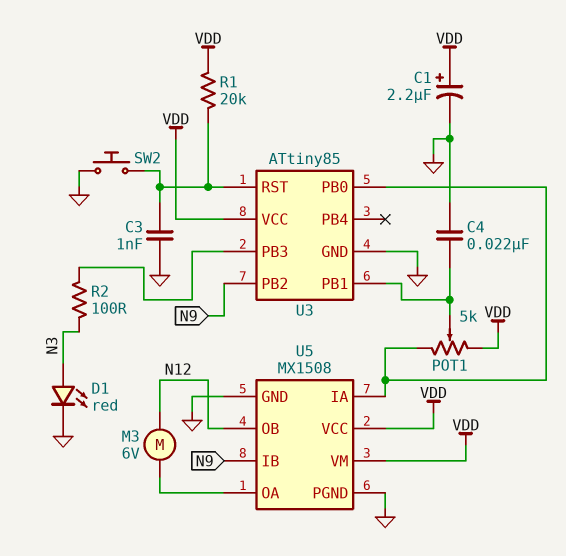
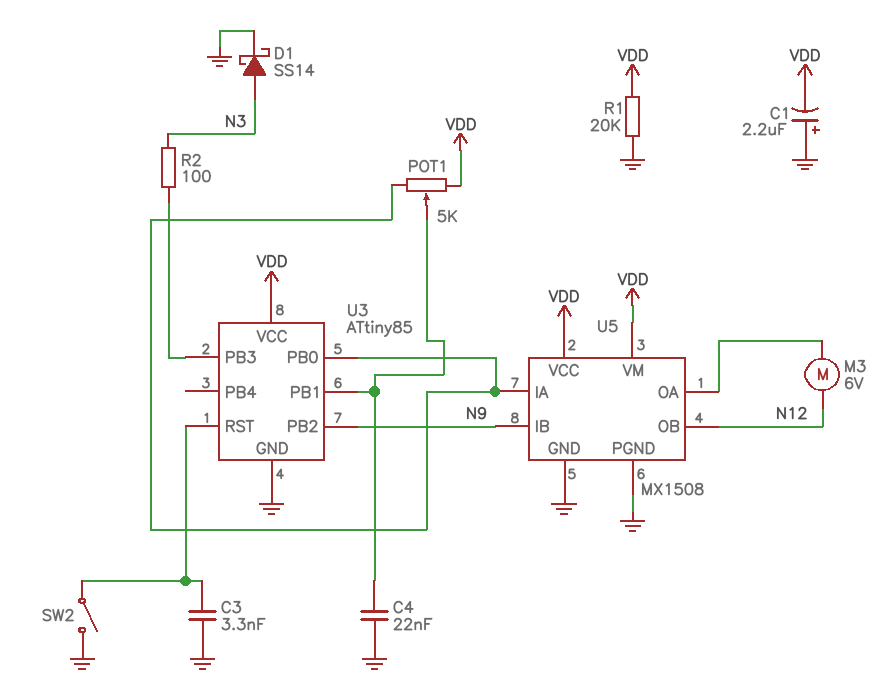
C1: 2.2uF (plus VDD, minus GND) -> 2.2uF (plus GND, minus VDD)
C3: 1nF (GND, U3/RST) -> 3.3nF (GND, U3/RST)
D1: LED red (A N3, K GND) -> schottky SS14 (A N3, K GND)
R1: 20k (U3/RST, VDD) -> 20k (GND, VDD)
SW2: button (GND, U3/RST) -> switch (GND, U3/RST)

